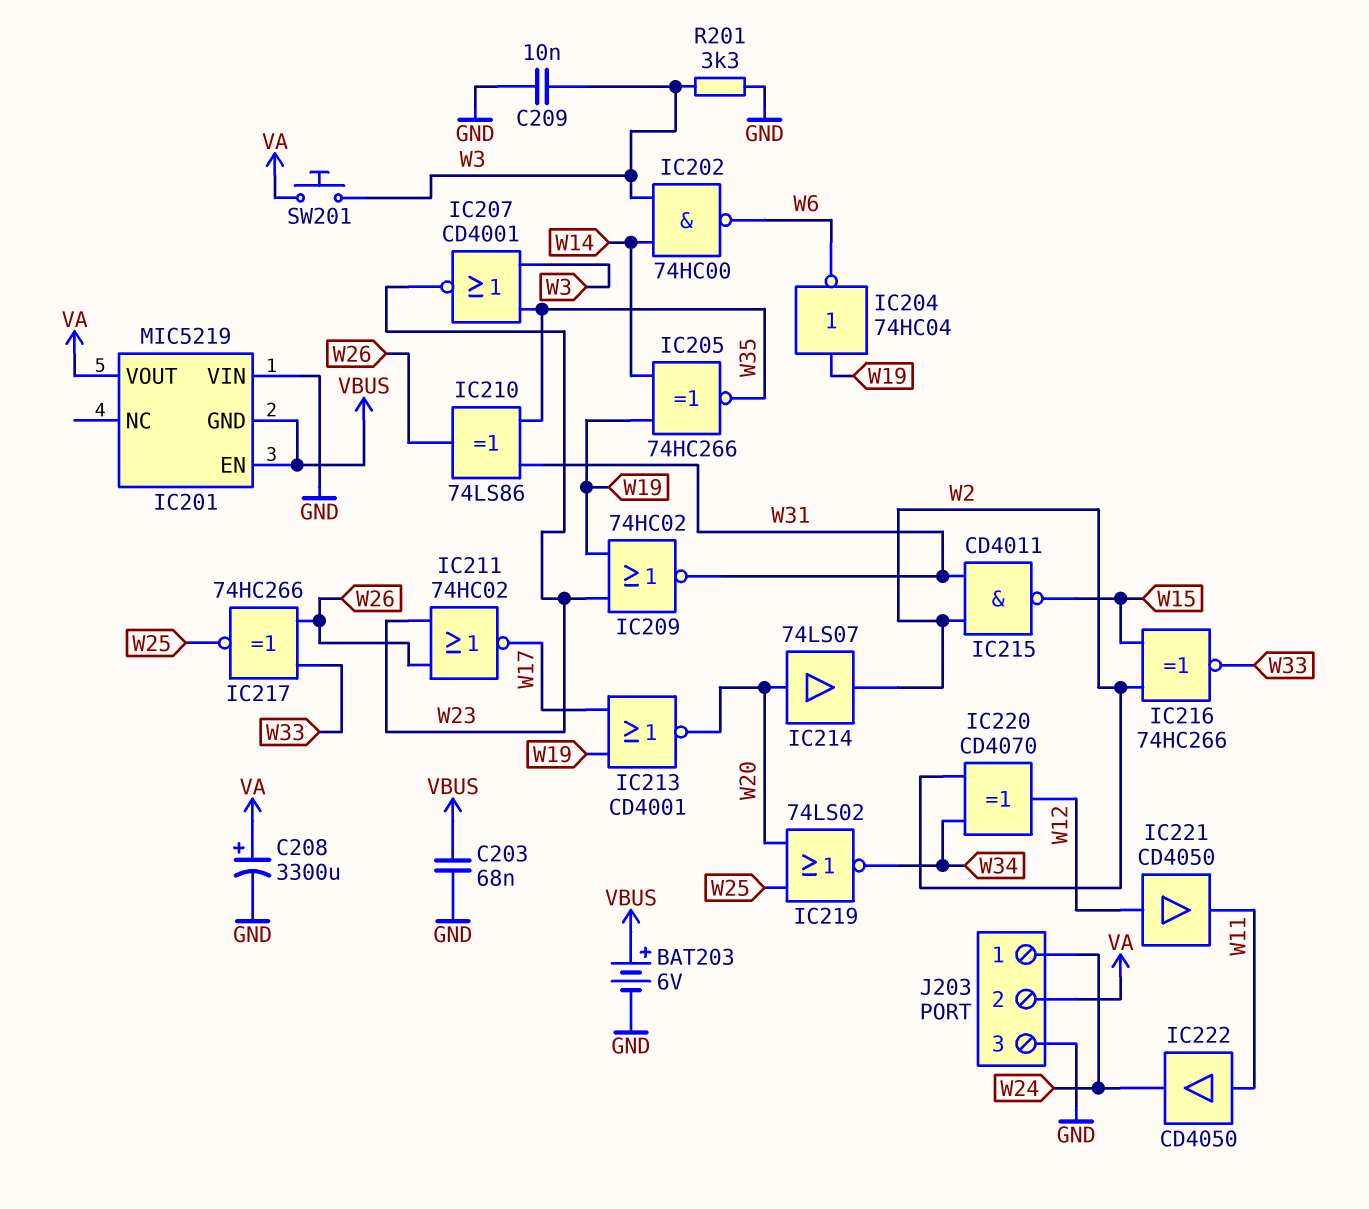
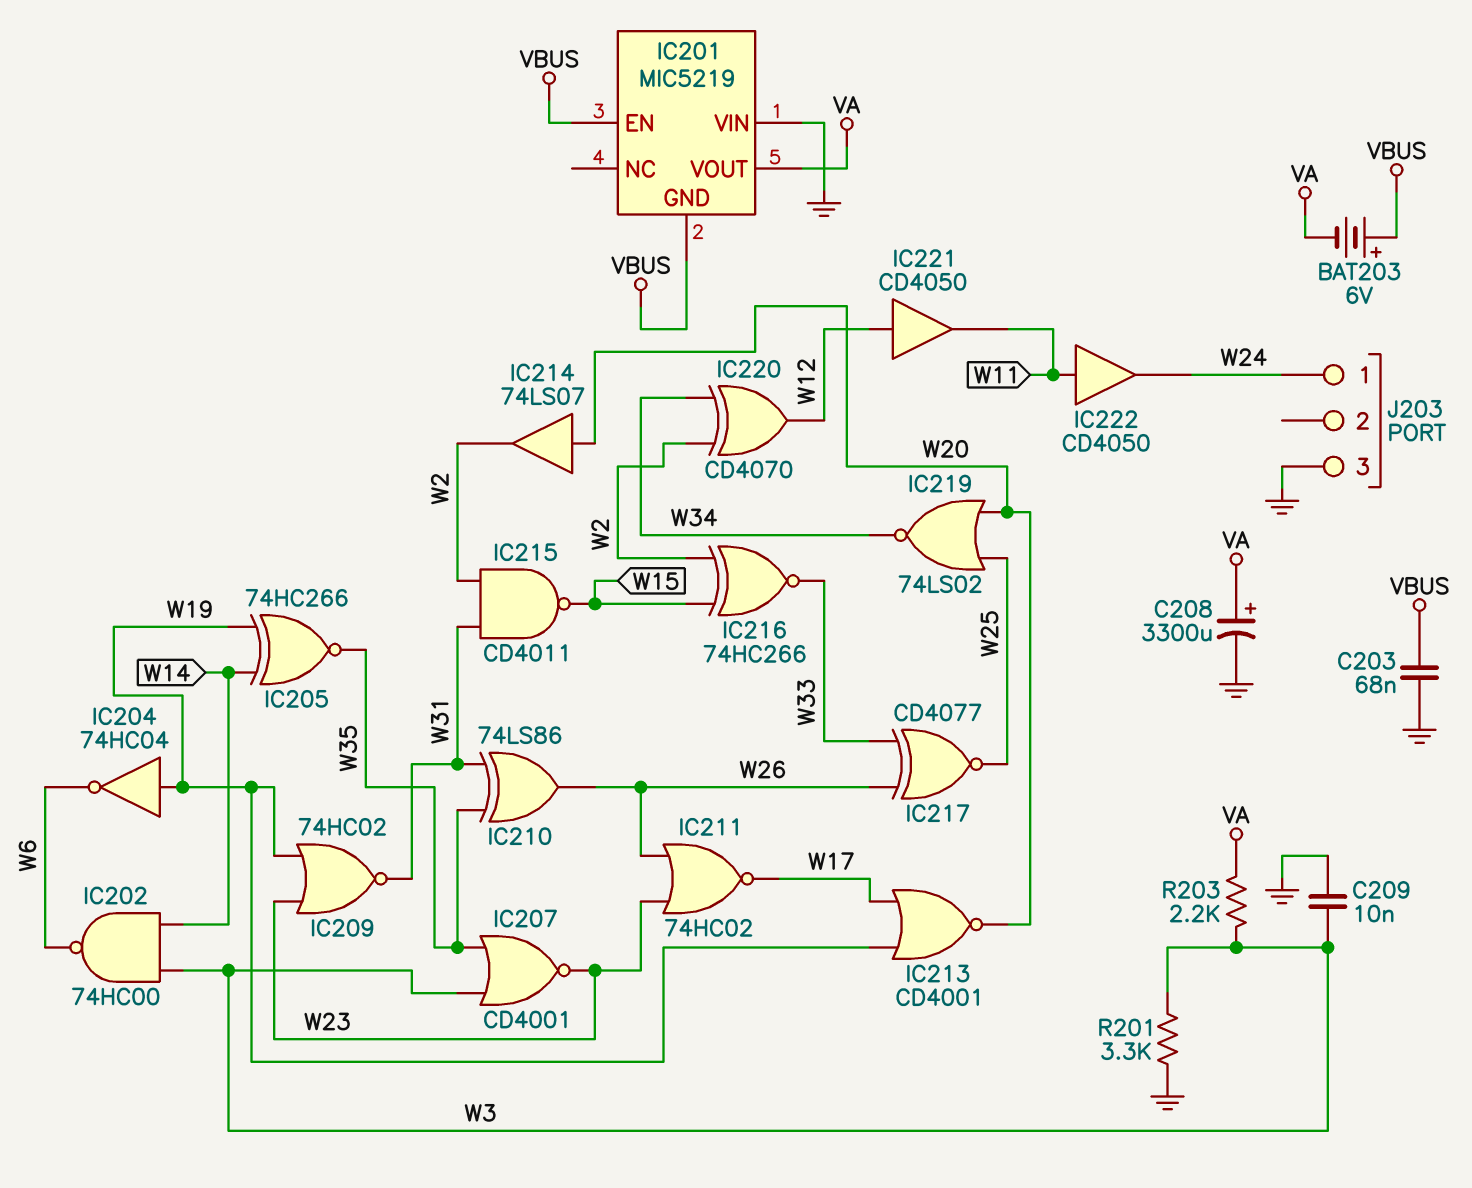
BAT203: 6V (plus VBUS, minus GND) -> 6V (plus VBUS, minus VA)
IC217: XNOR 74HC266 (in W26, in W33, out W25) -> XNOR CD4077 (in W26, in W33, out W25)
J203 pin 2: VA -> none
R203: none -> 2.2k (VA, W3)
SW201: button (VA, W3) -> none

